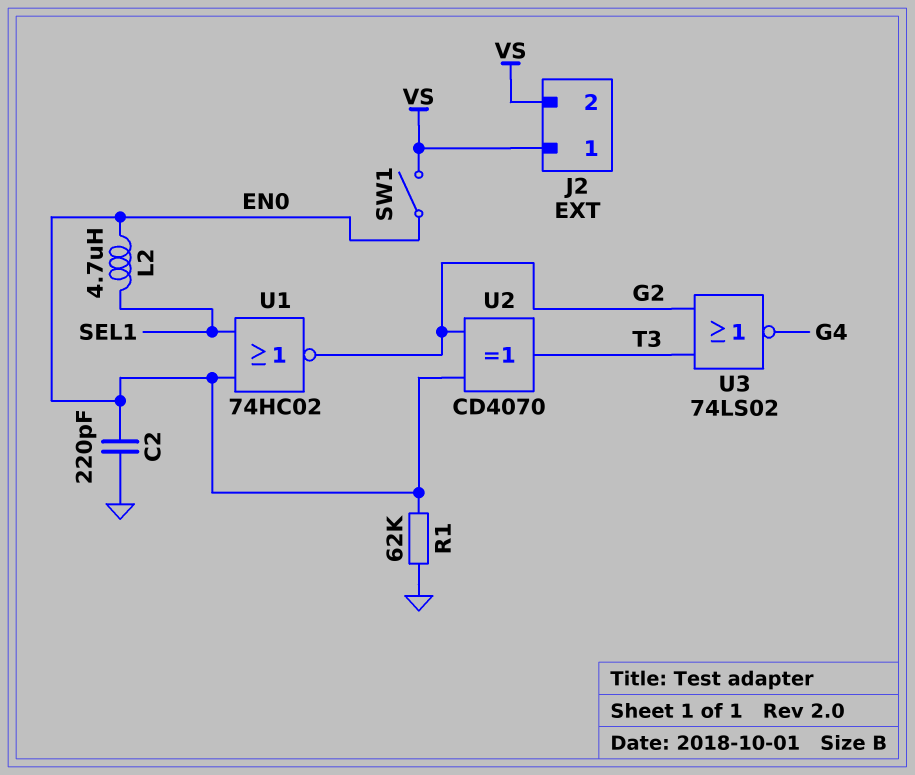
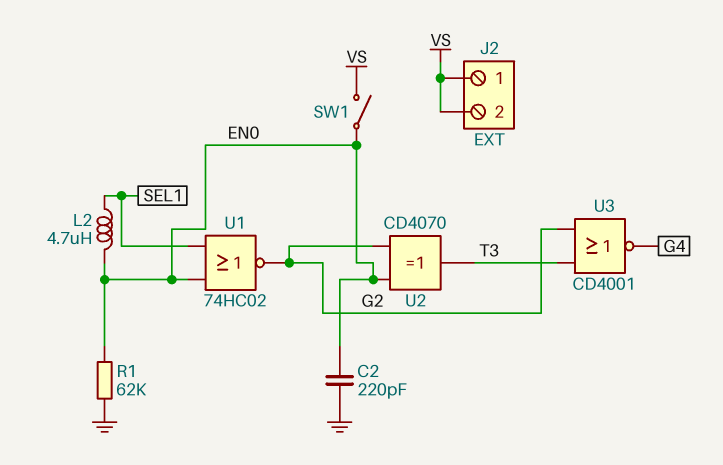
U3: NOR 74LS02 (in G2, in T3, out G4) -> NOR CD4001 (in G2, in T3, out G4)

